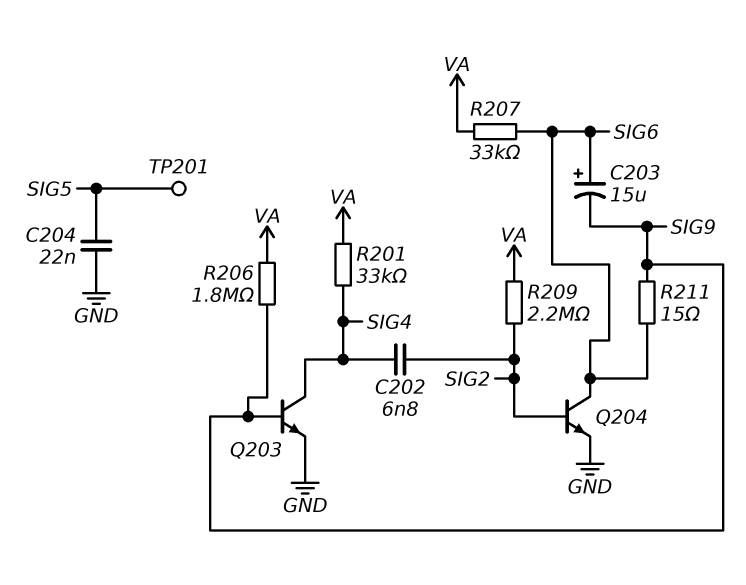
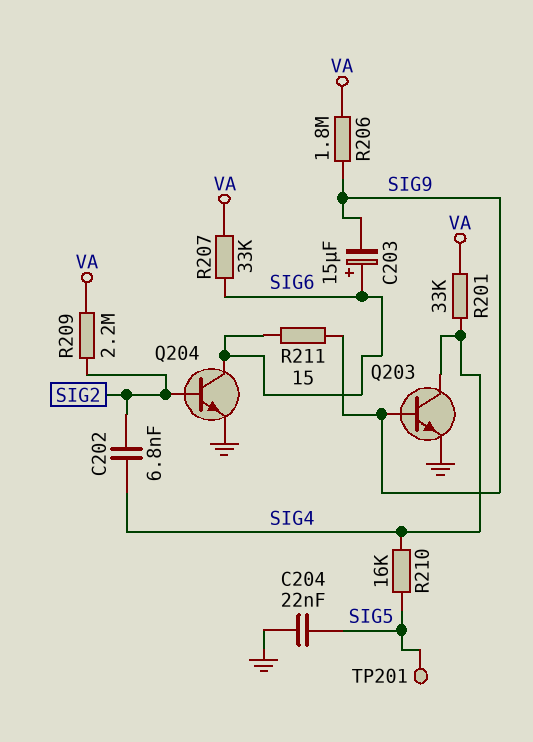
R210: none -> 16k (SIG4, SIG5)

